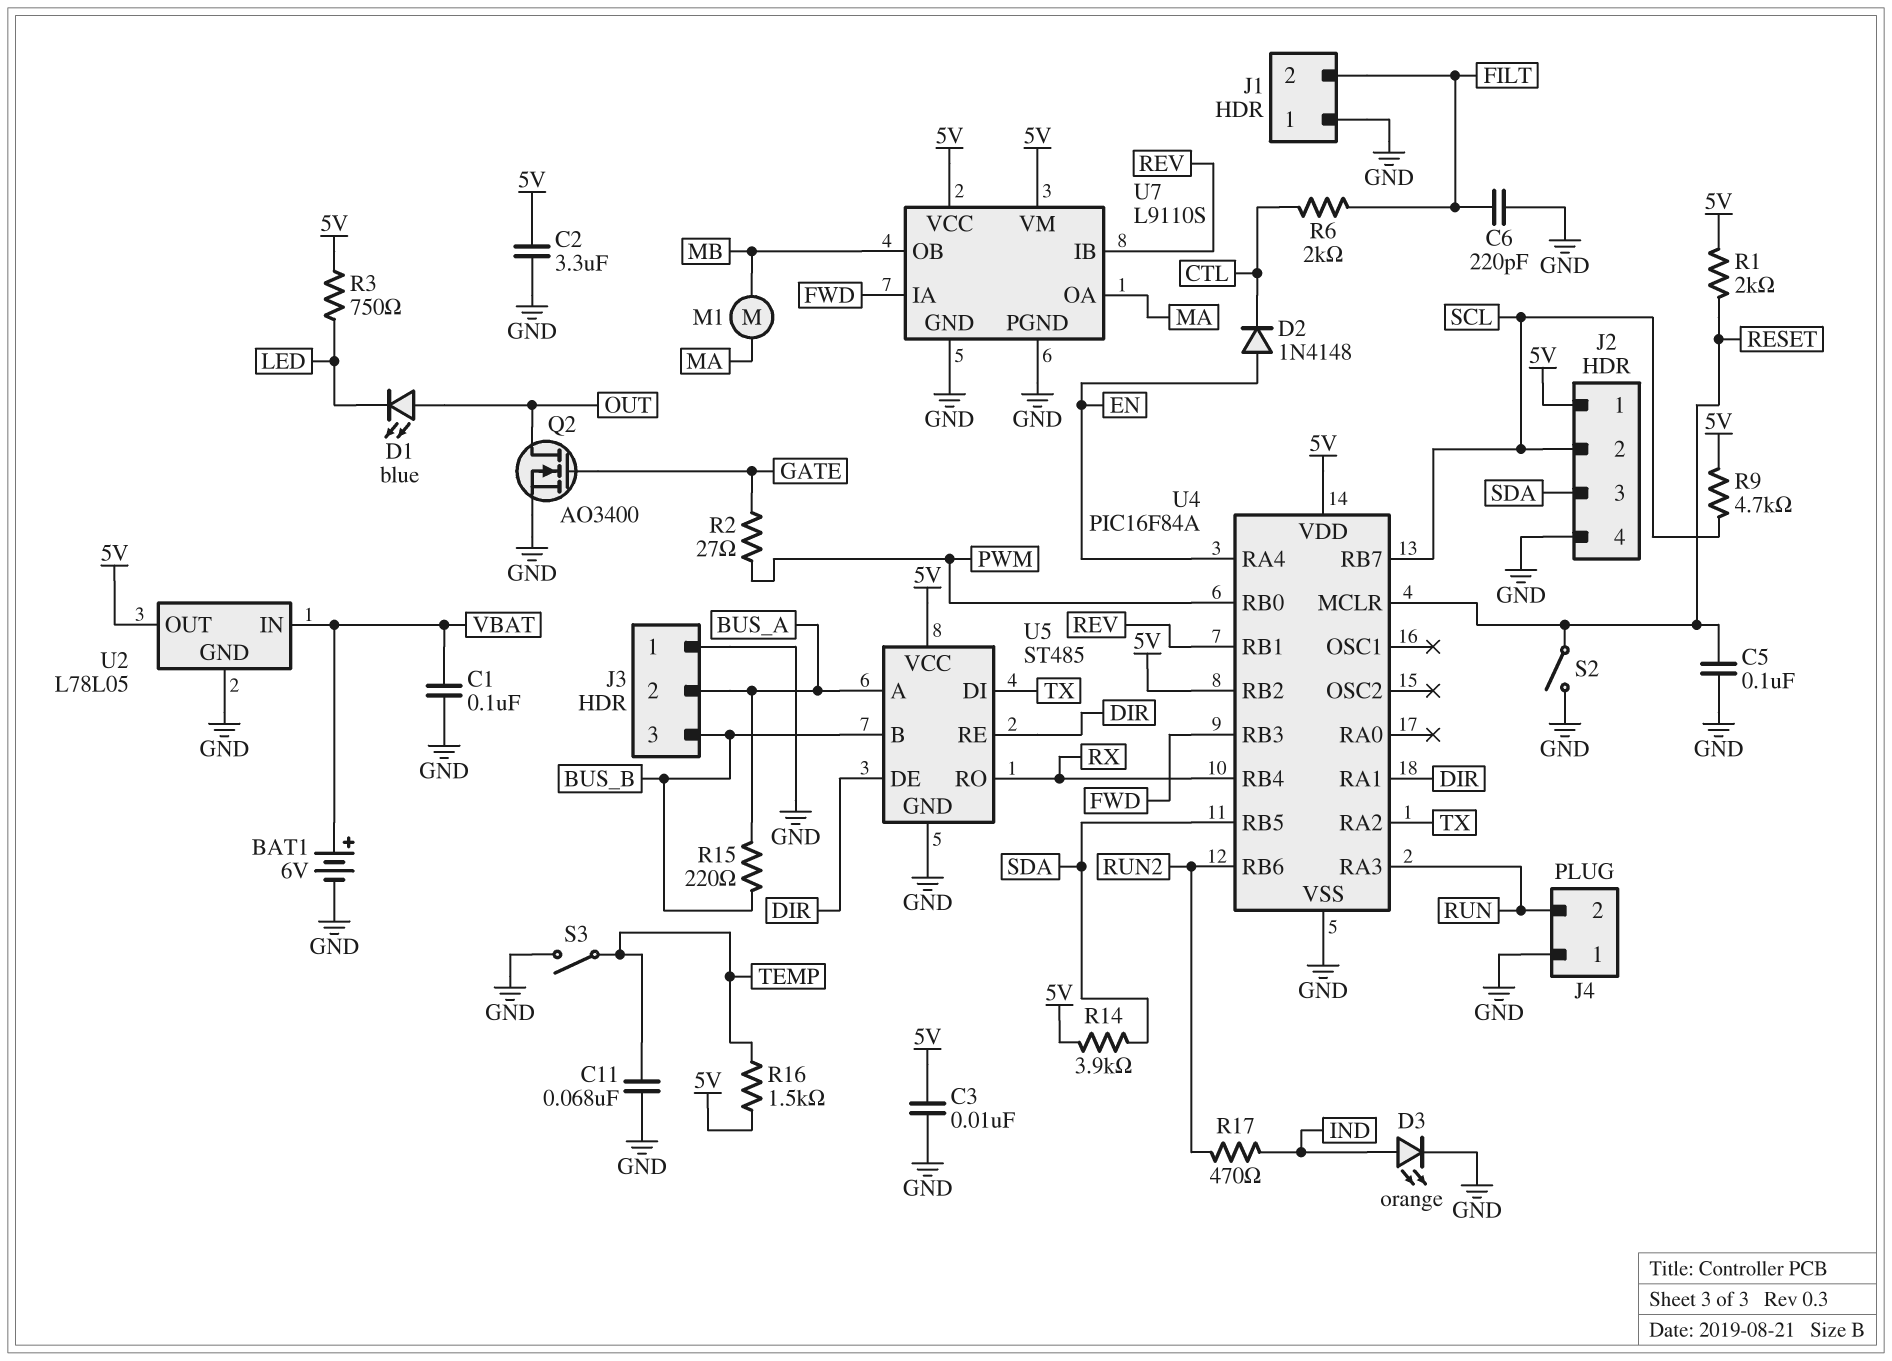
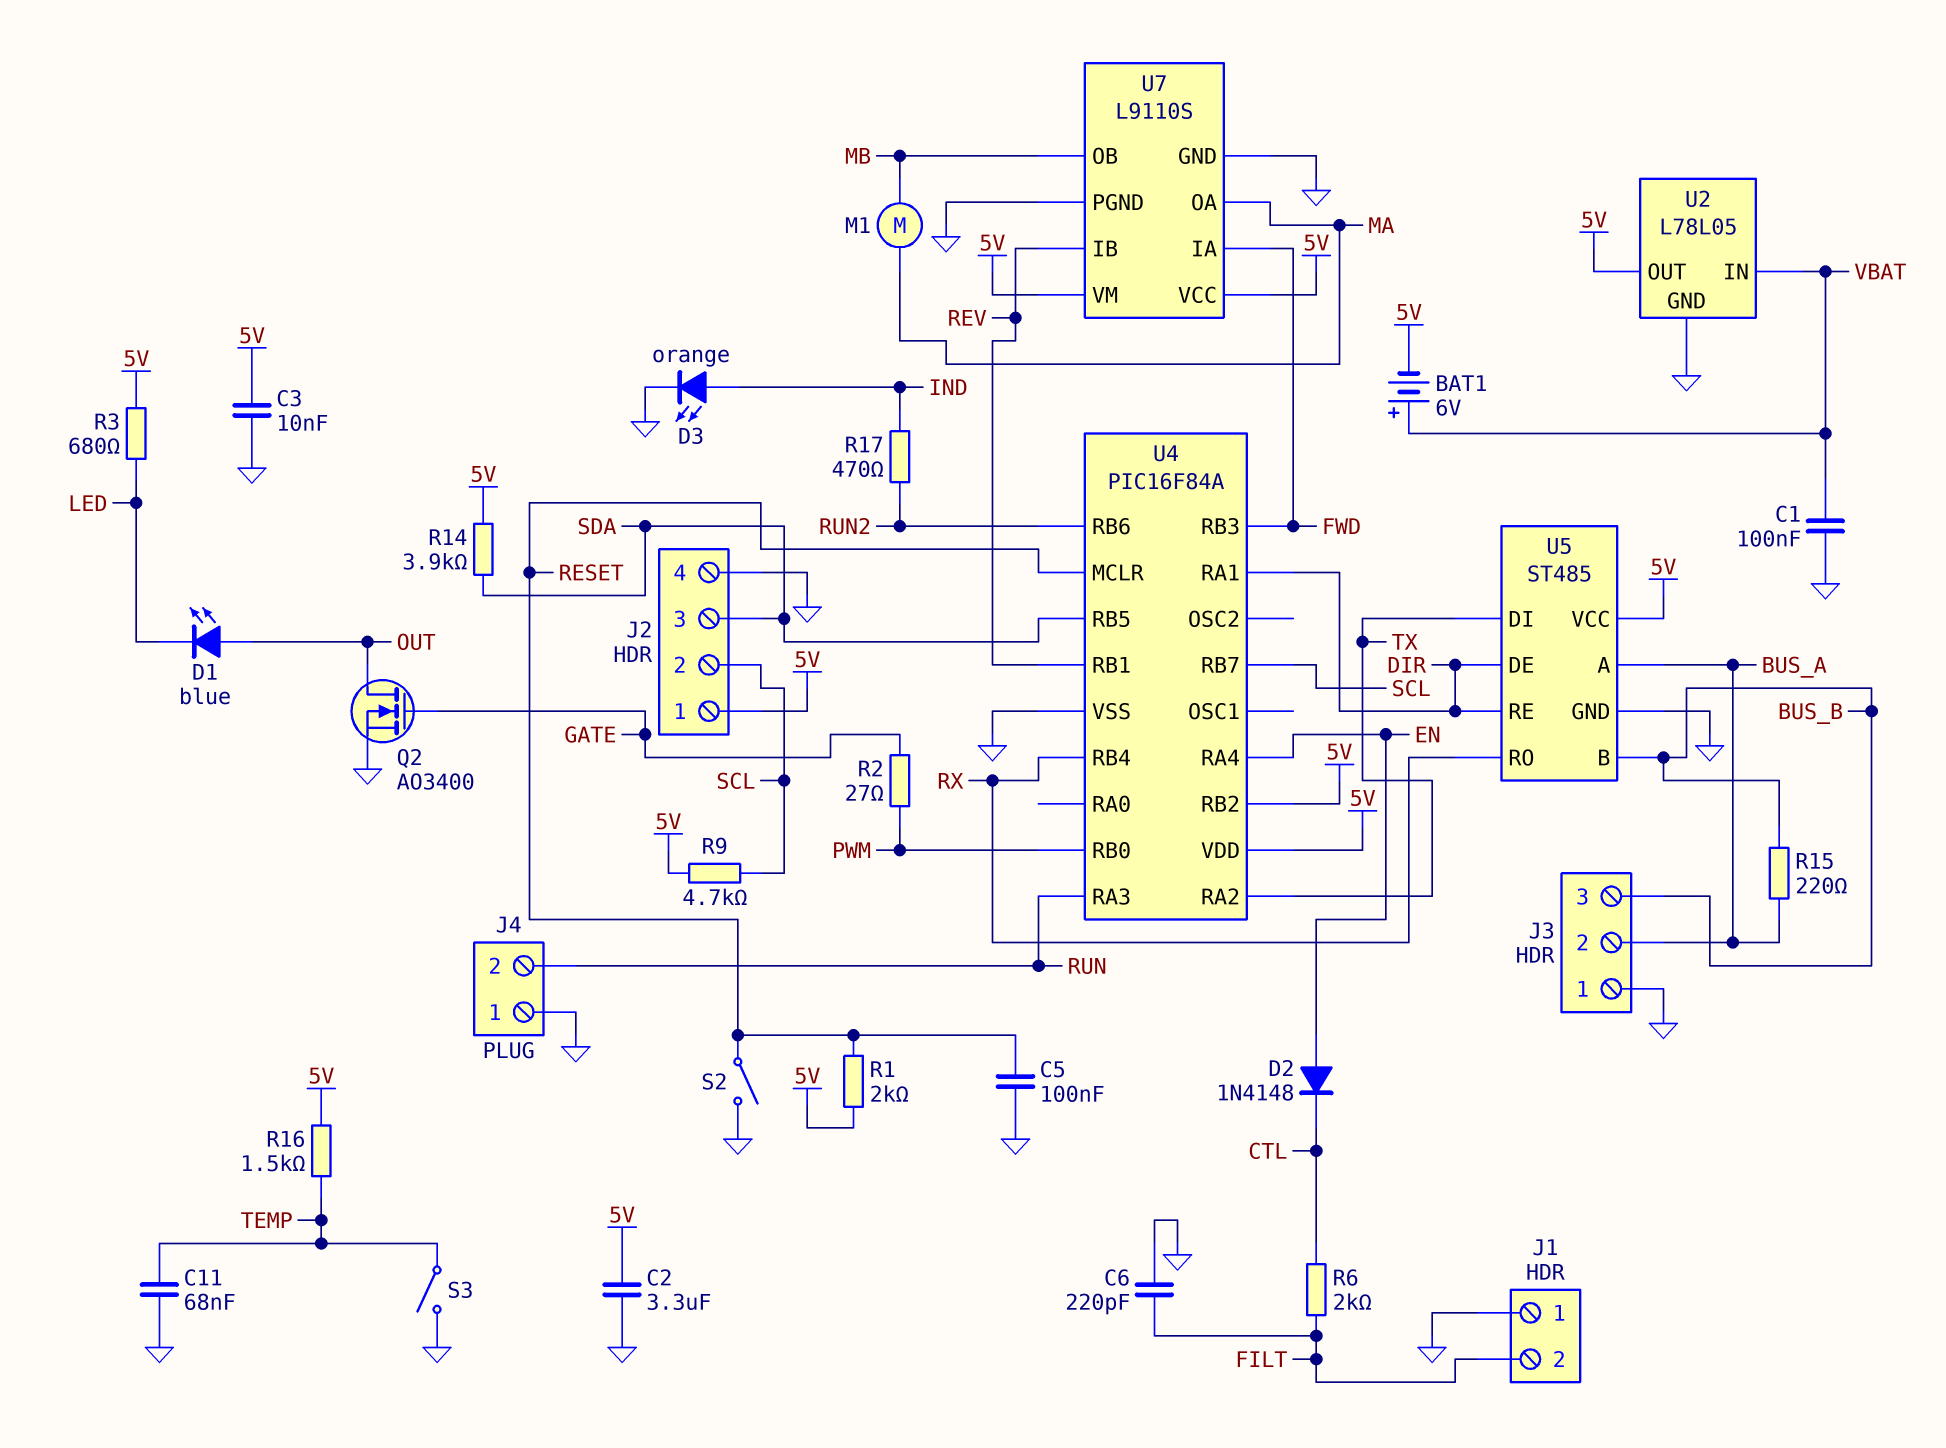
BAT1: 6V (plus VBAT, minus GND) -> 6V (plus VBAT, minus 5V)
R3: 750 (5V, LED) -> 680 (5V, LED)

